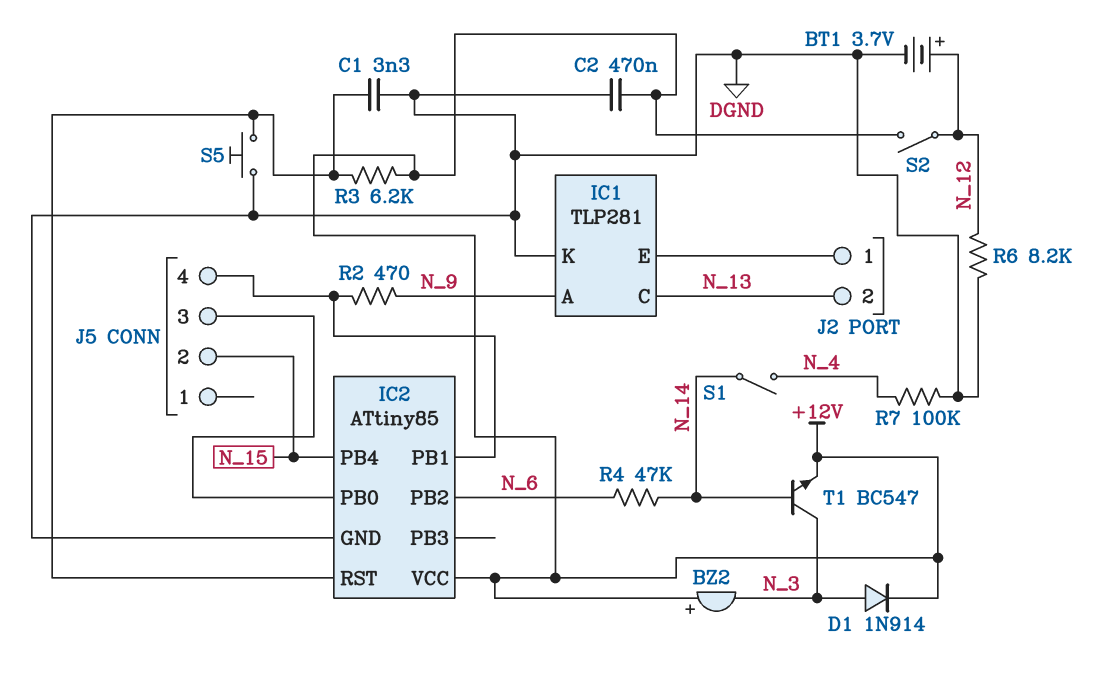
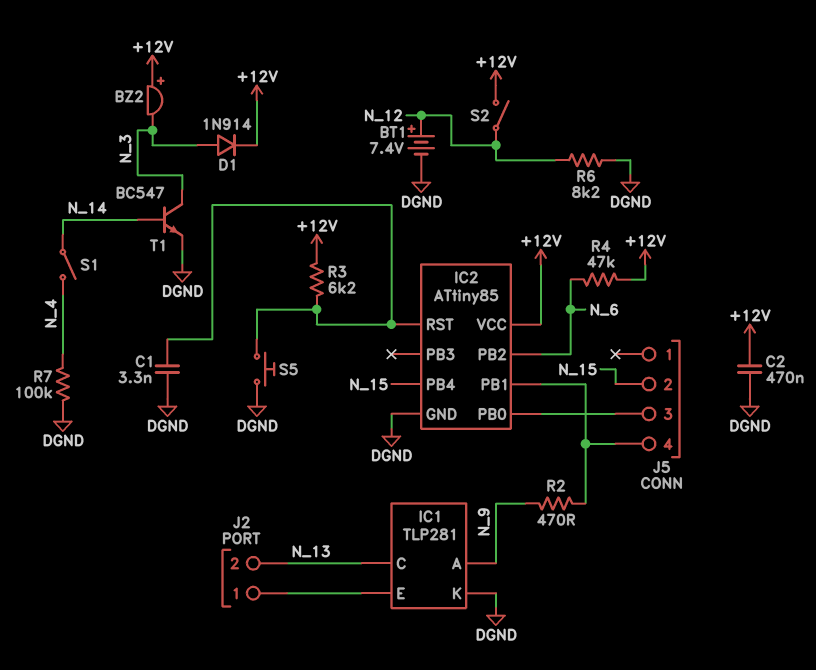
BT1: 3.7V (plus N_12, minus DGND) -> 7.4V (plus N_12, minus DGND)
R4: 47k (N_6, N_14) -> 47k (+12V, N_6)
T1: NPN BC547 (B N_14, C N_3, E +12V) -> NPN BC547 (B N_14, C N_3, E DGND)

